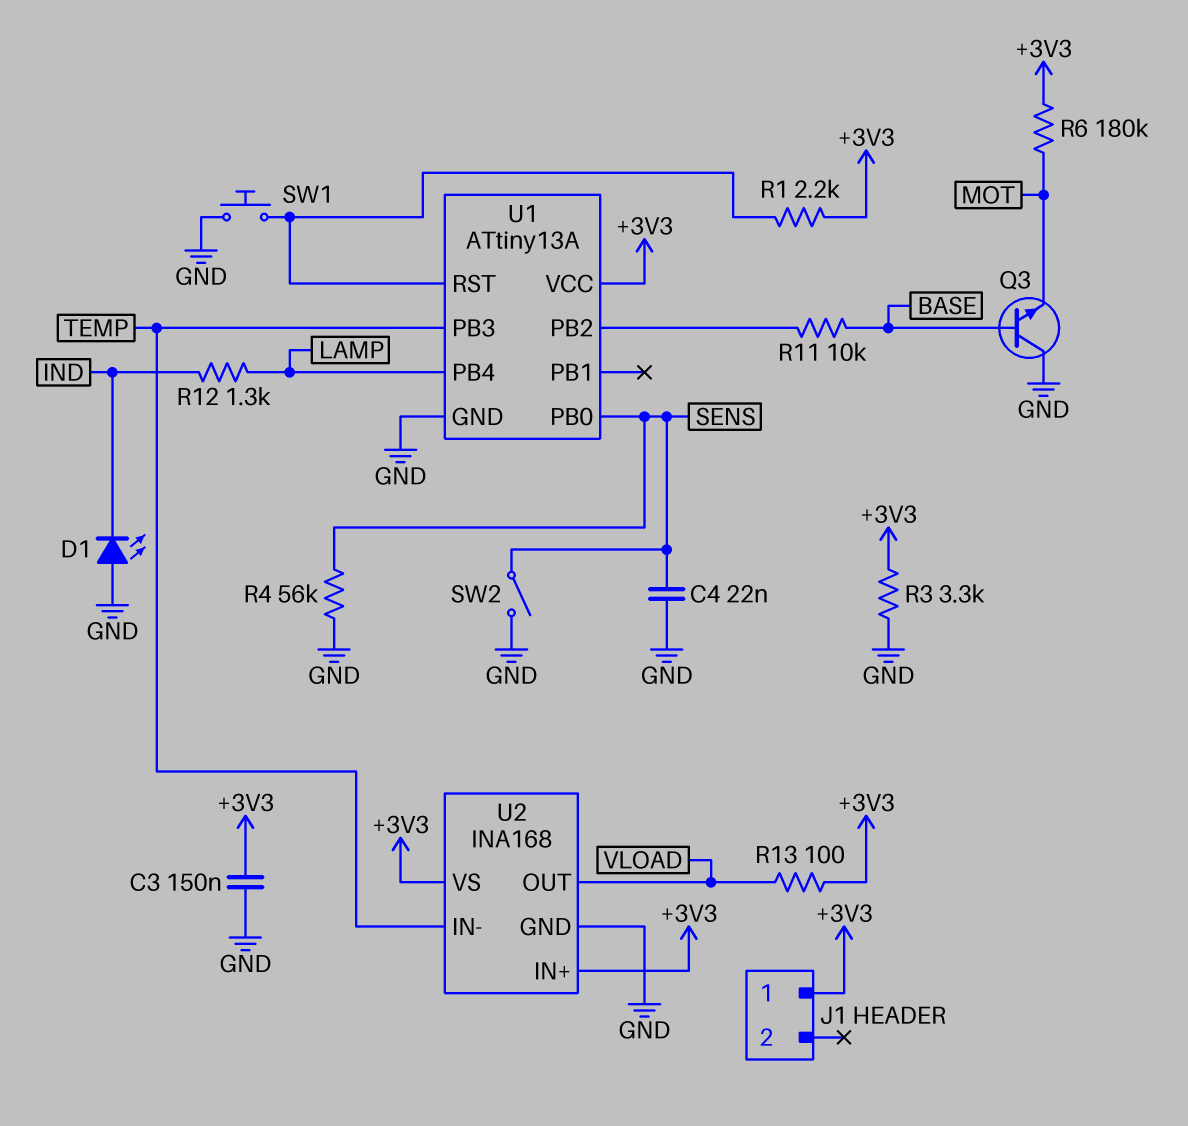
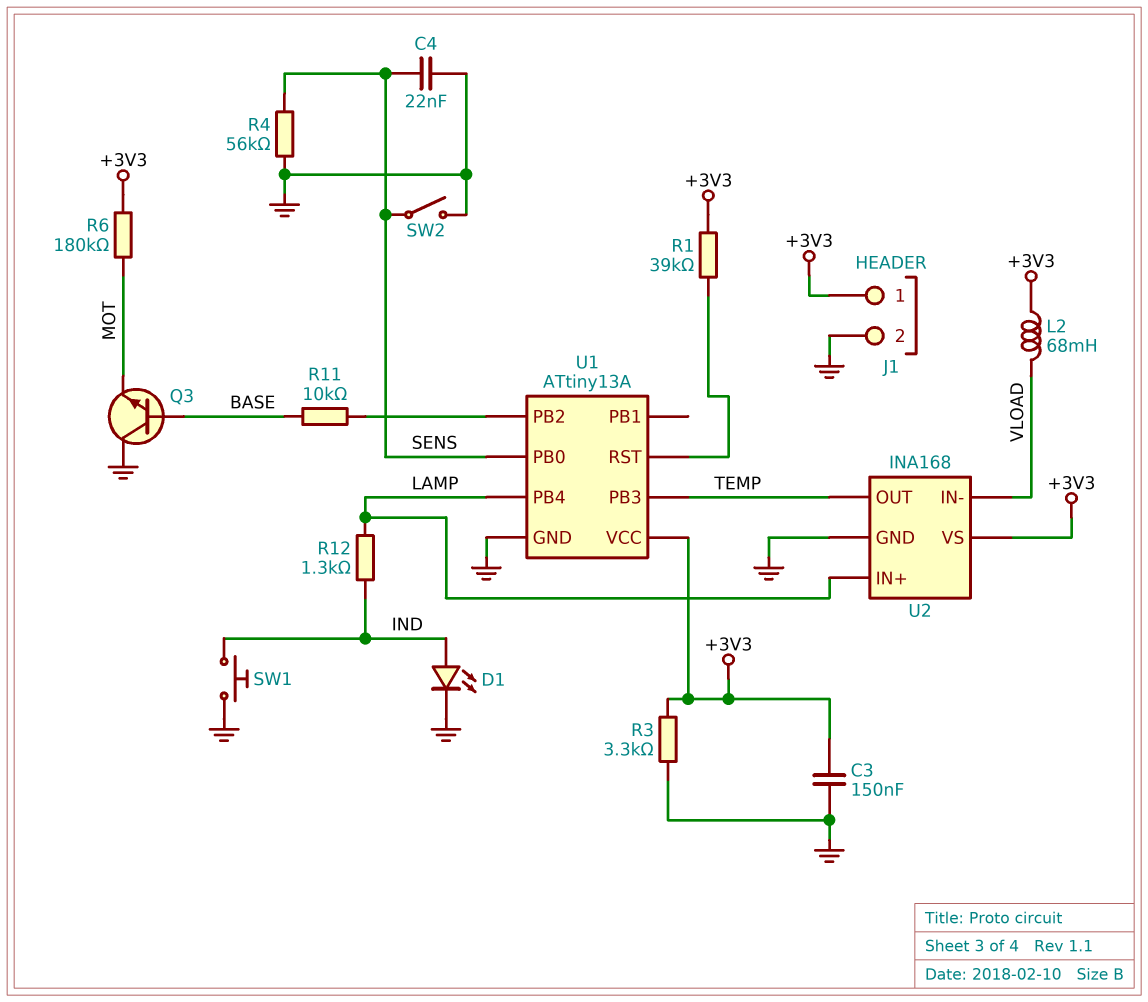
D1: LED (A GND, K IND) -> LED (A IND, K GND)
J1 pin 2: none -> GND
L2: none -> 68mH (+3V3, VLOAD)
R1: 2.2k (+3V3, U1/RST) -> 39k (+3V3, U1/RST)
R13: 100 (+3V3, VLOAD) -> none
SW1: button (GND, U1/RST) -> button (GND, IND)
U2 pin IN+: +3V3 -> LAMP
U2 pin IN-: TEMP -> VLOAD
U2 pin OUT: VLOAD -> TEMP

